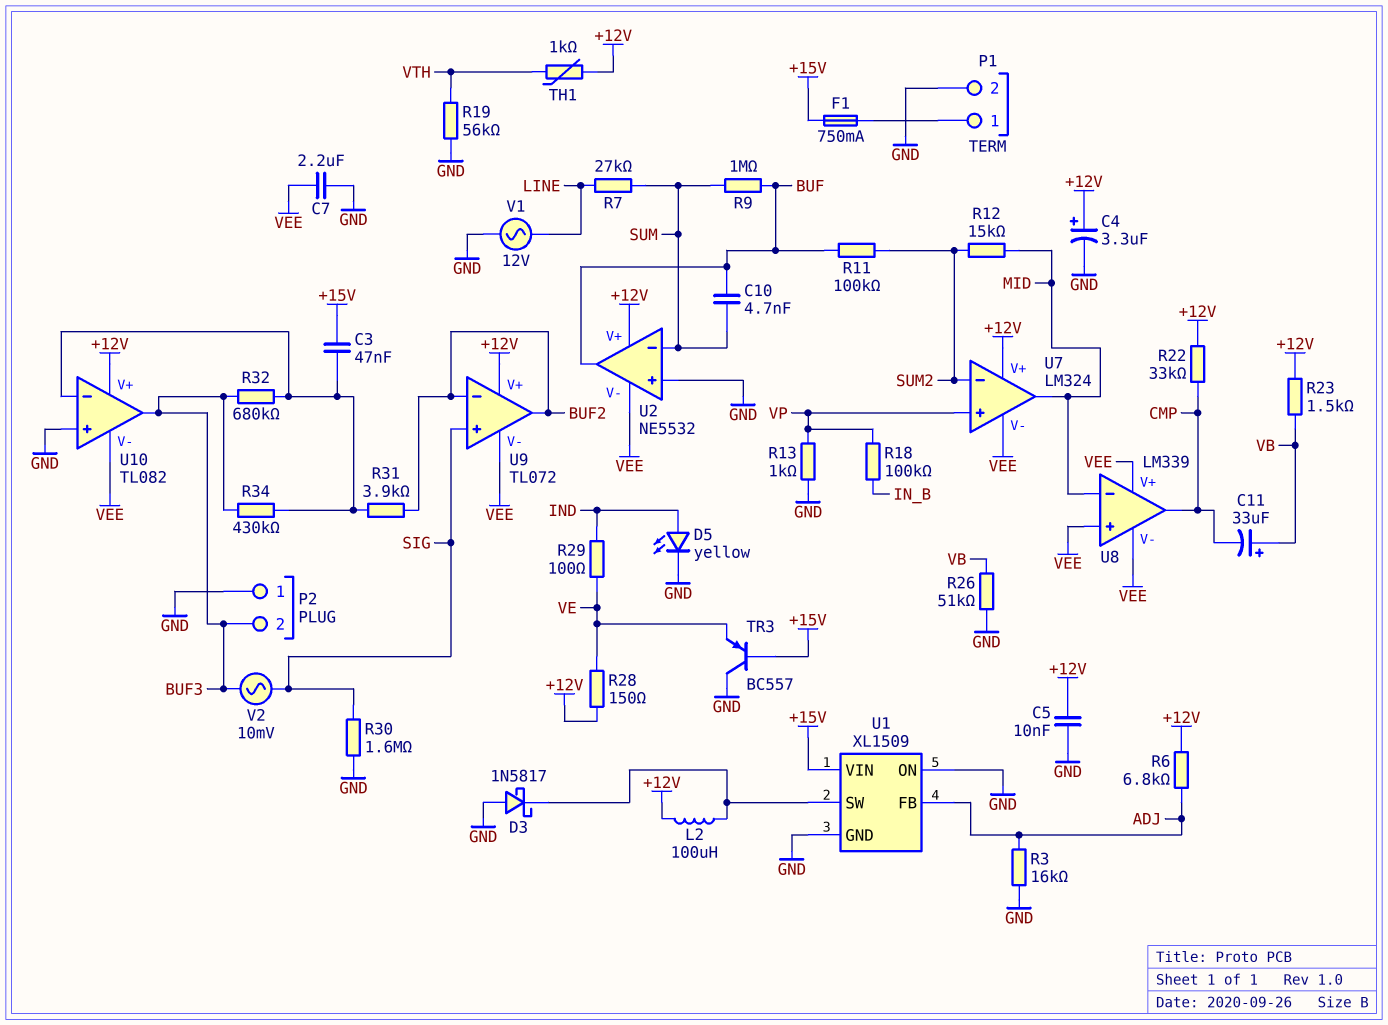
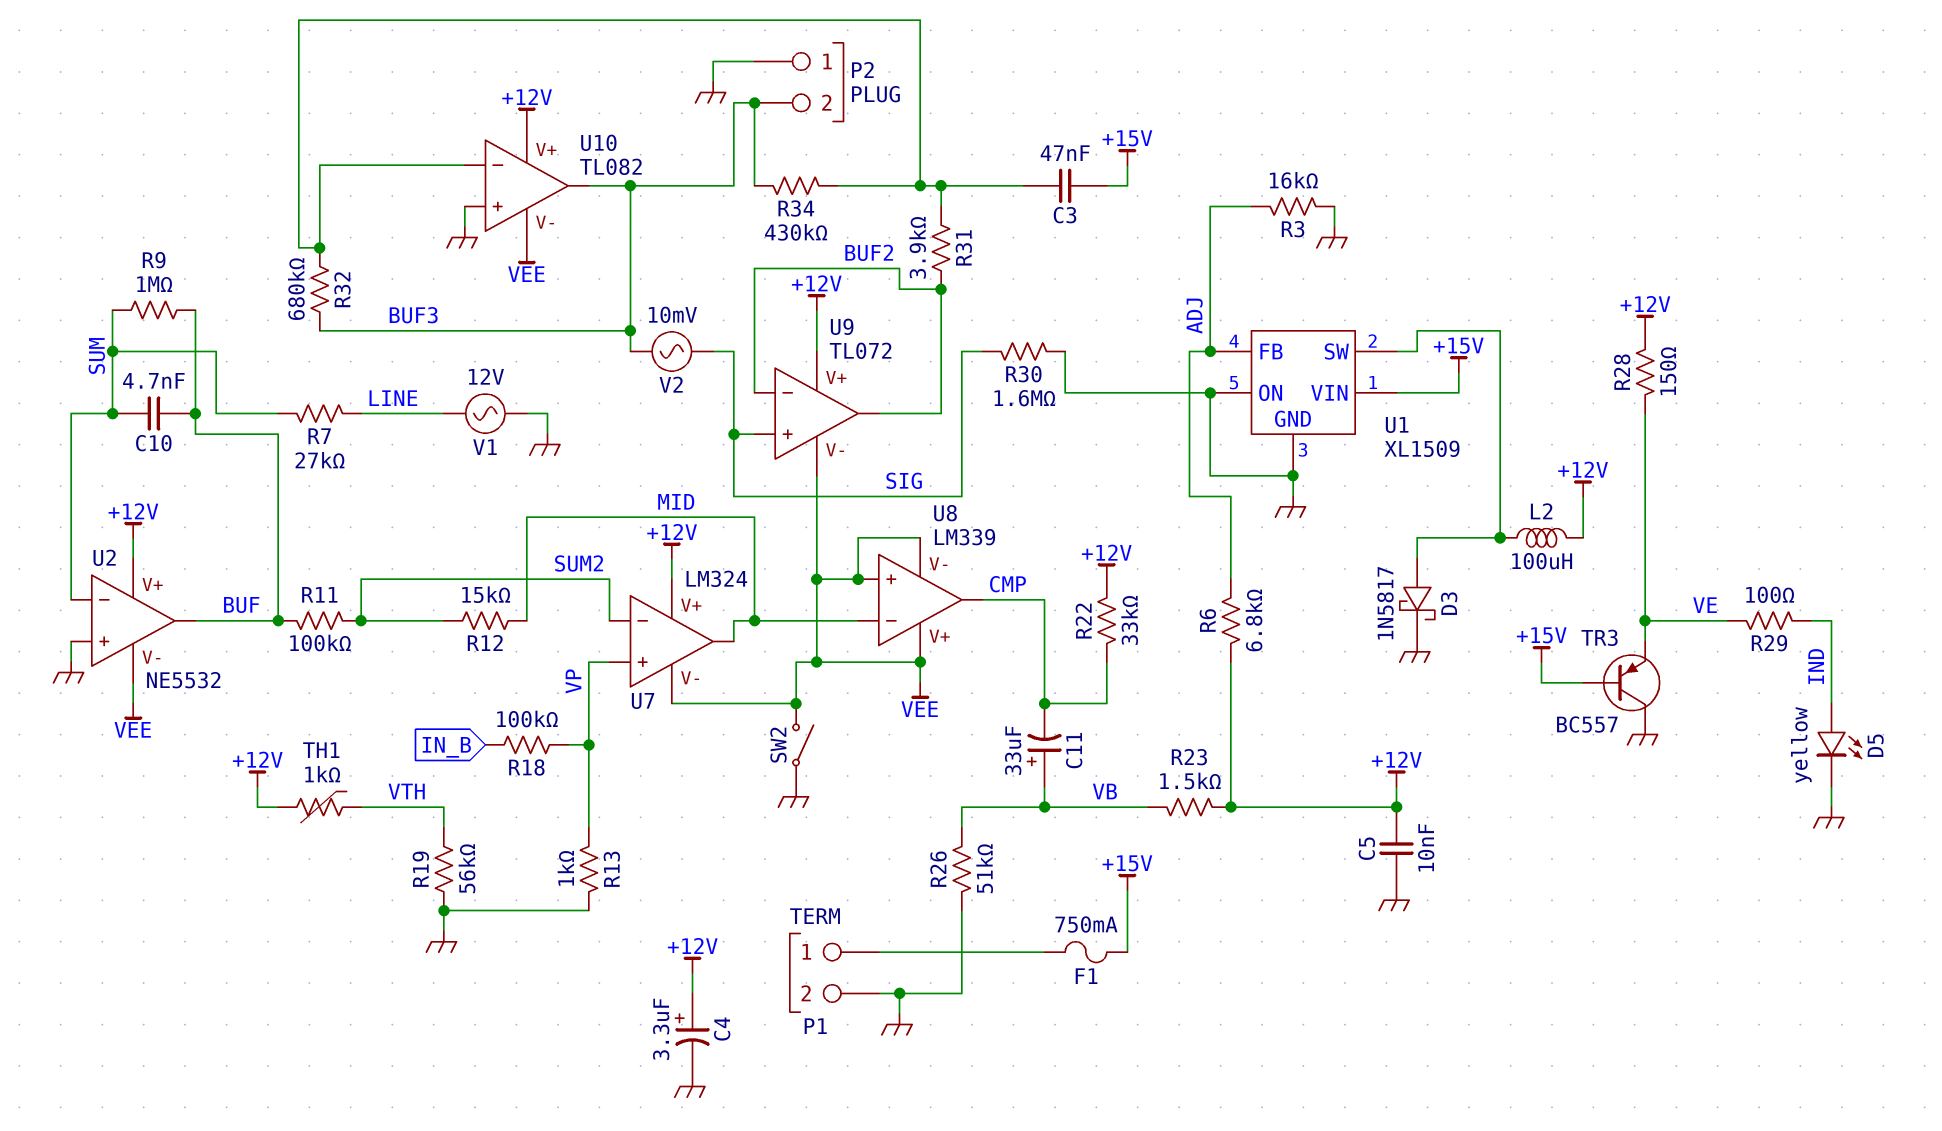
C7: 2.2uF (GND, VEE) -> none
D3: schottky 1N5817 (A GND, K U1/SW) -> schottky 1N5817 (A U1/SW, K GND)
SW2: none -> switch (GND, VEE)

